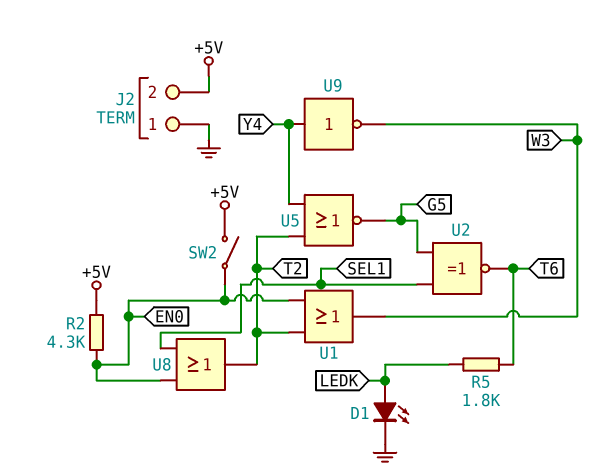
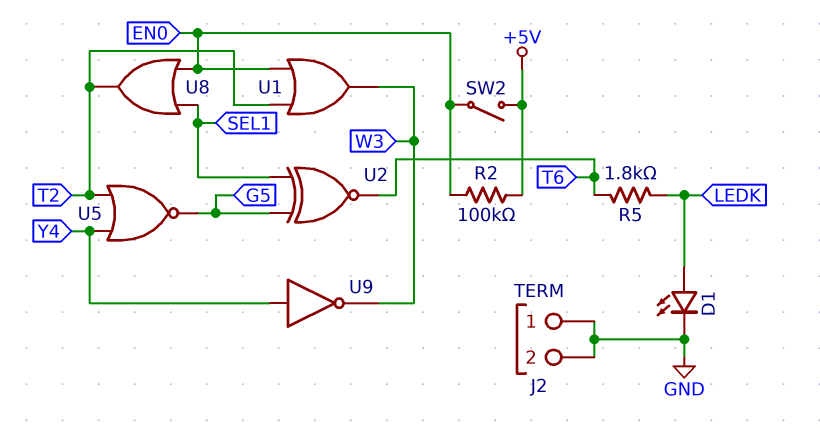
J2 pin 2: +5V -> GND
R2: 4.3k (+5V, EN0) -> 100k (+5V, EN0)

